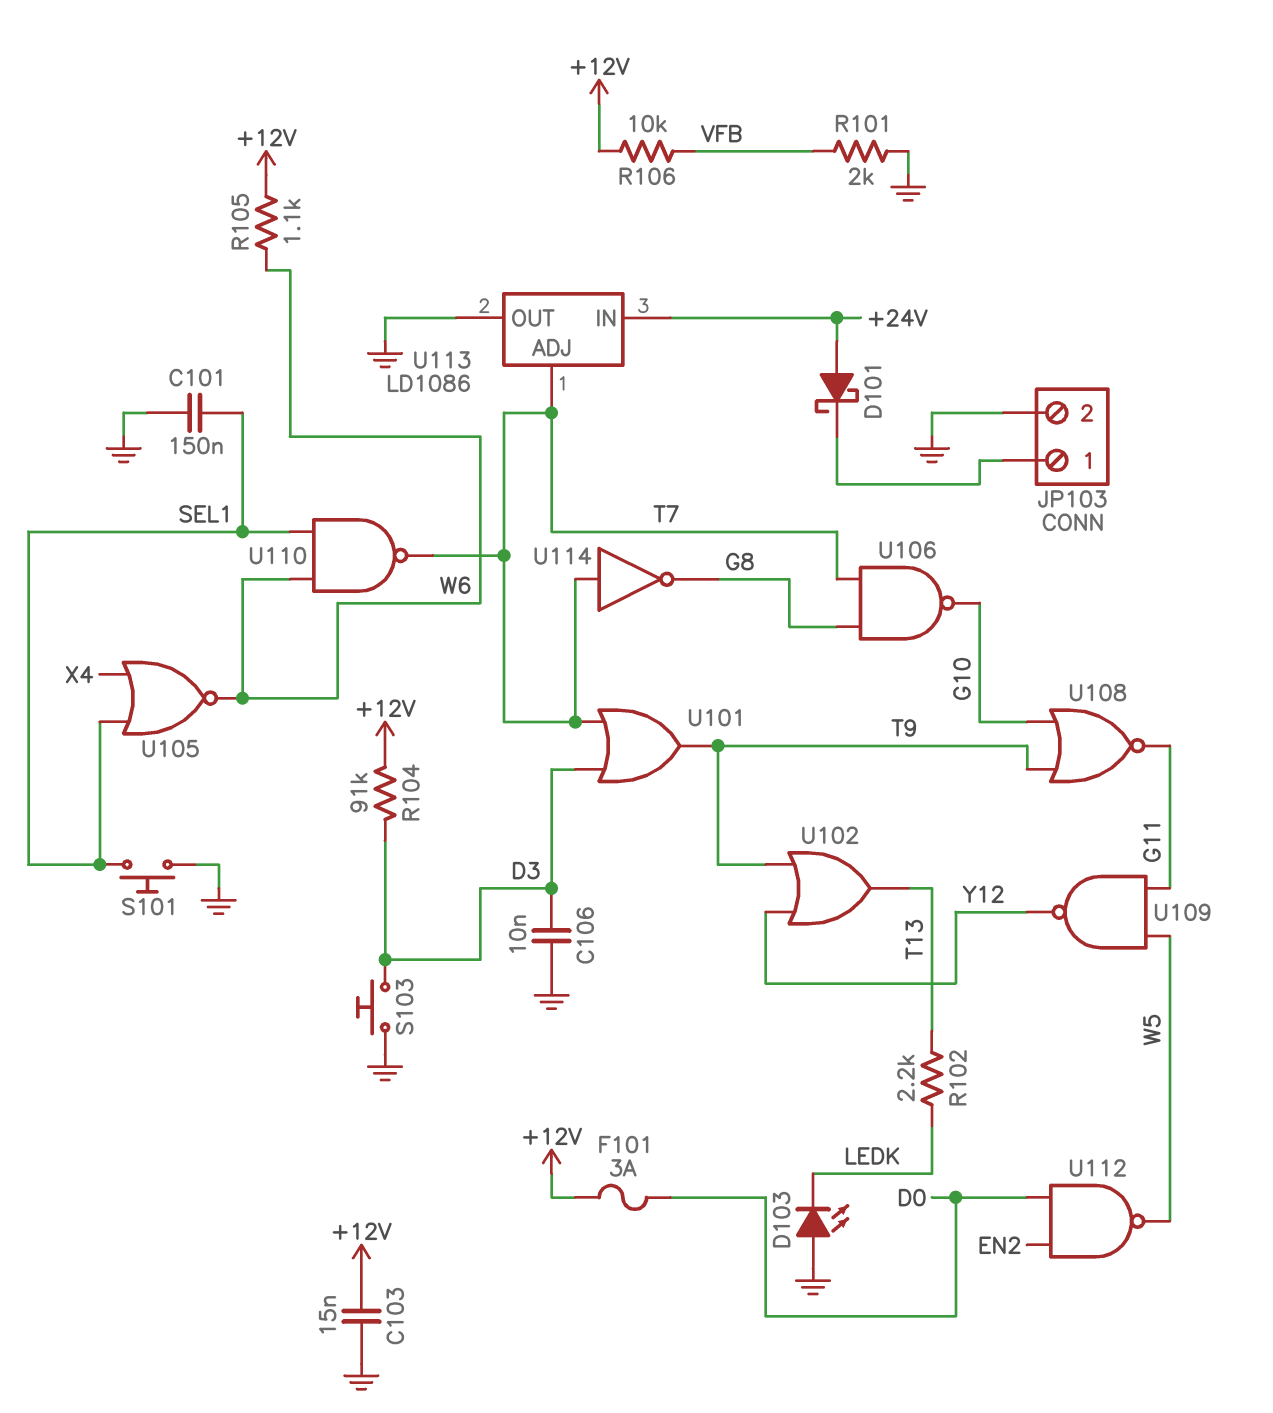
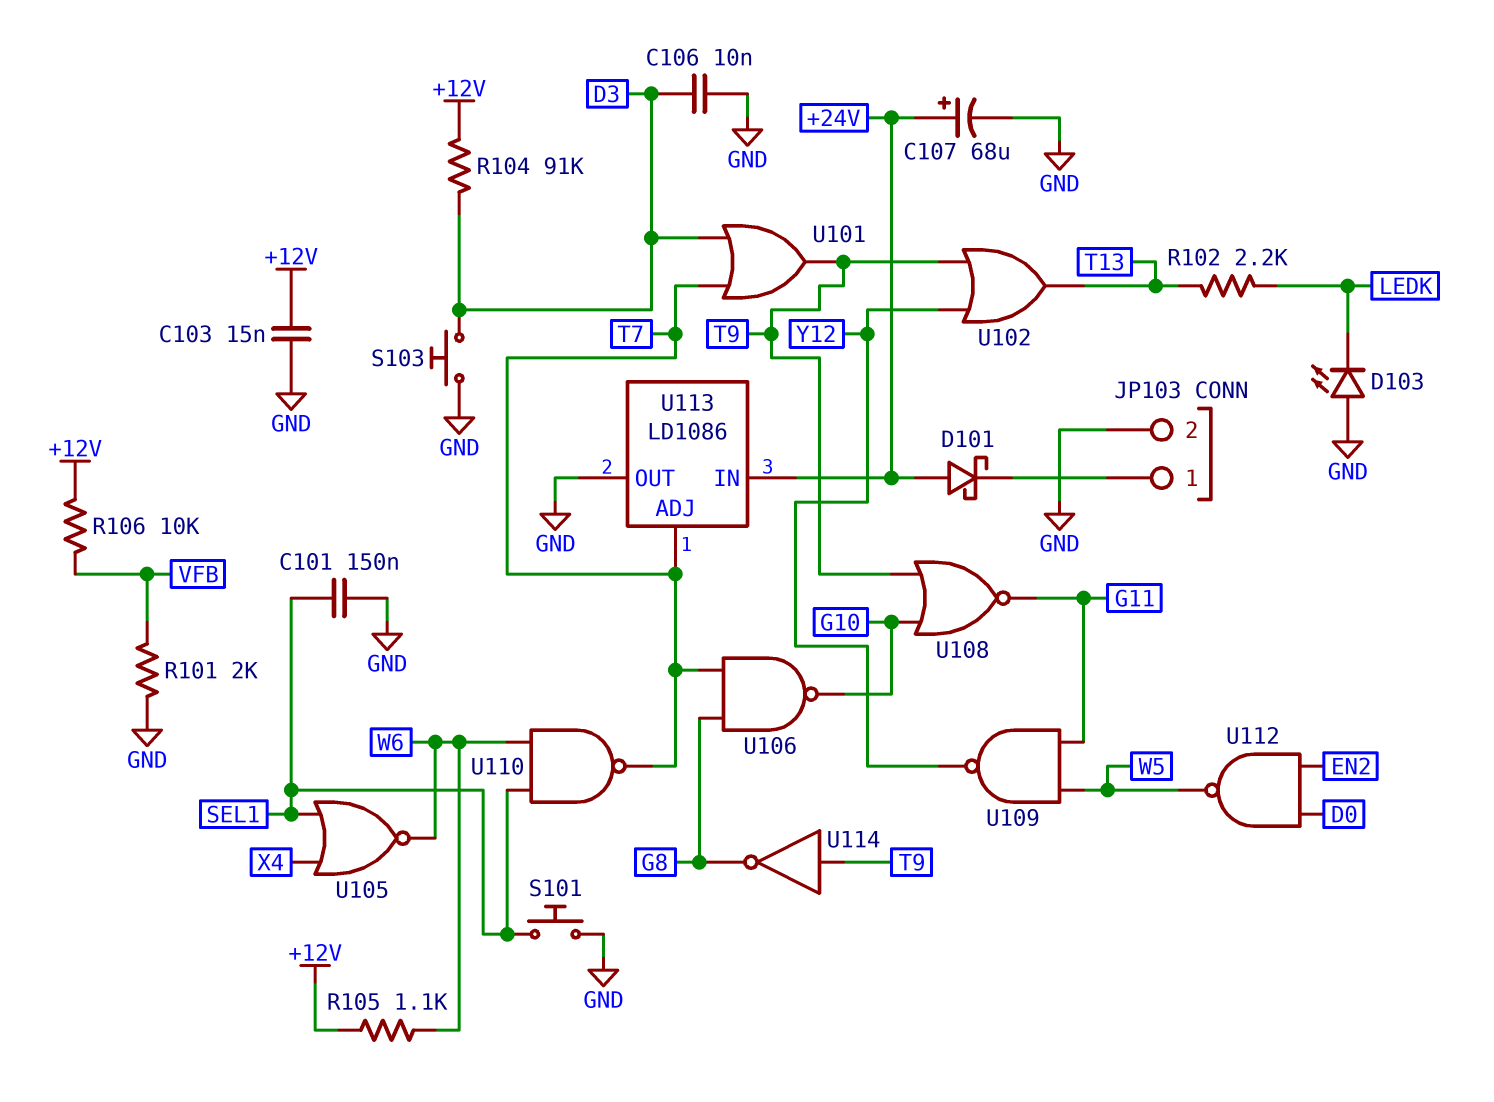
C107: none -> 68uF (plus +24V, minus GND)
F101: 3A (+12V, D0) -> none
U114: NOT (in T7, out G8) -> NOT (in T9, out G8)

